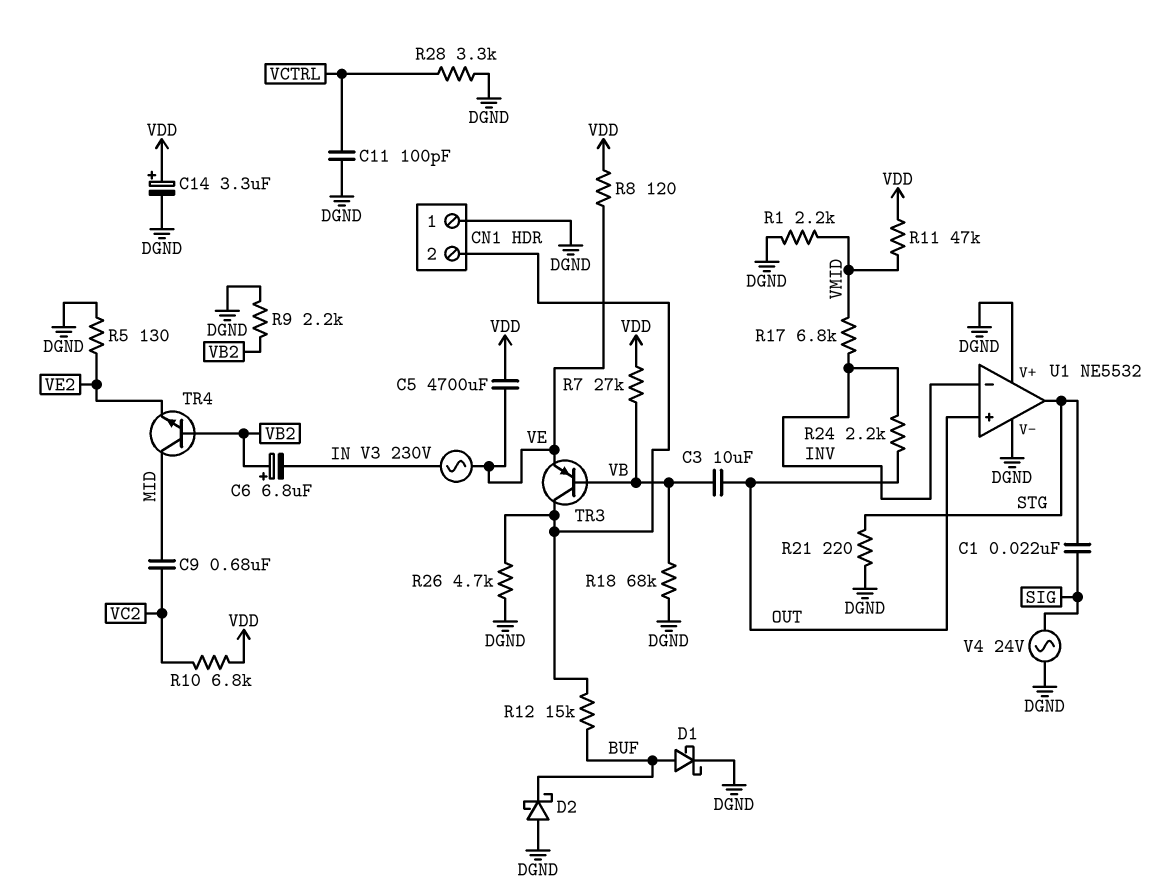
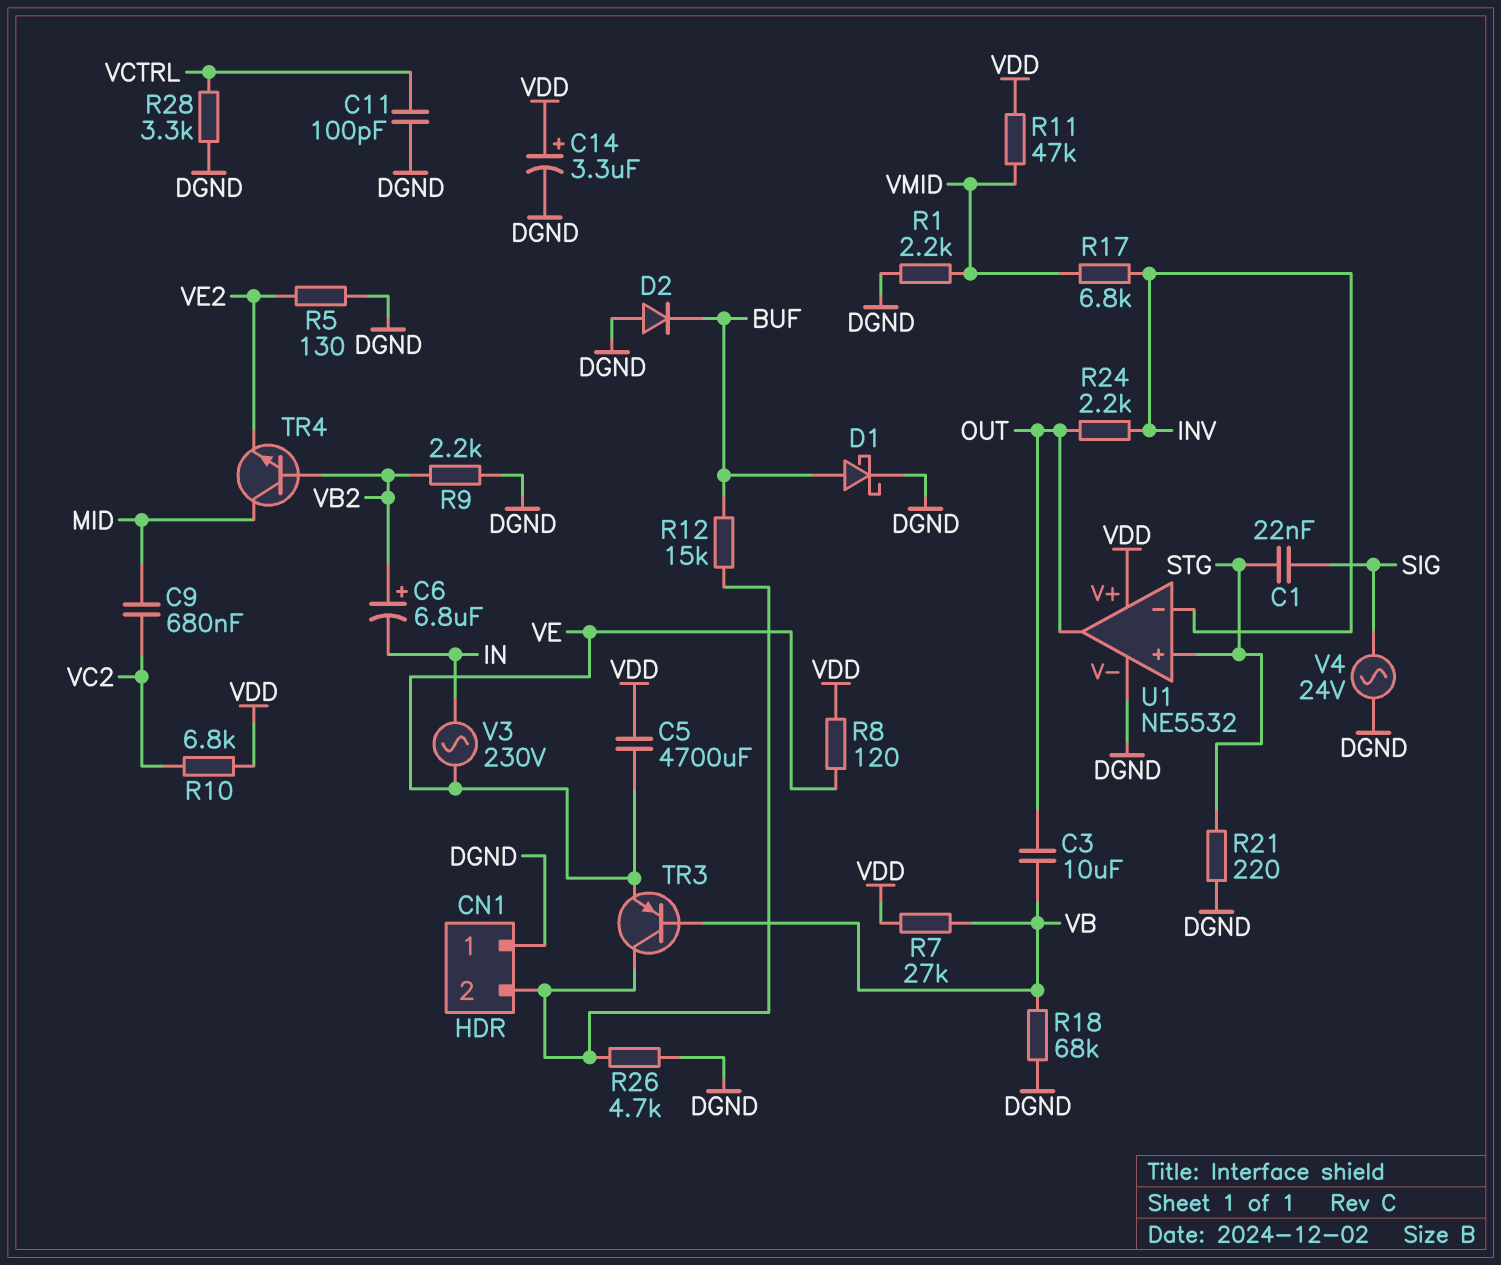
D2: schottky (A DGND, K BUF) -> diode (A DGND, K BUF)
U1 pin V+: DGND -> VDD
U1 pin in+: OUT -> STG
U1 pin out: STG -> OUT

